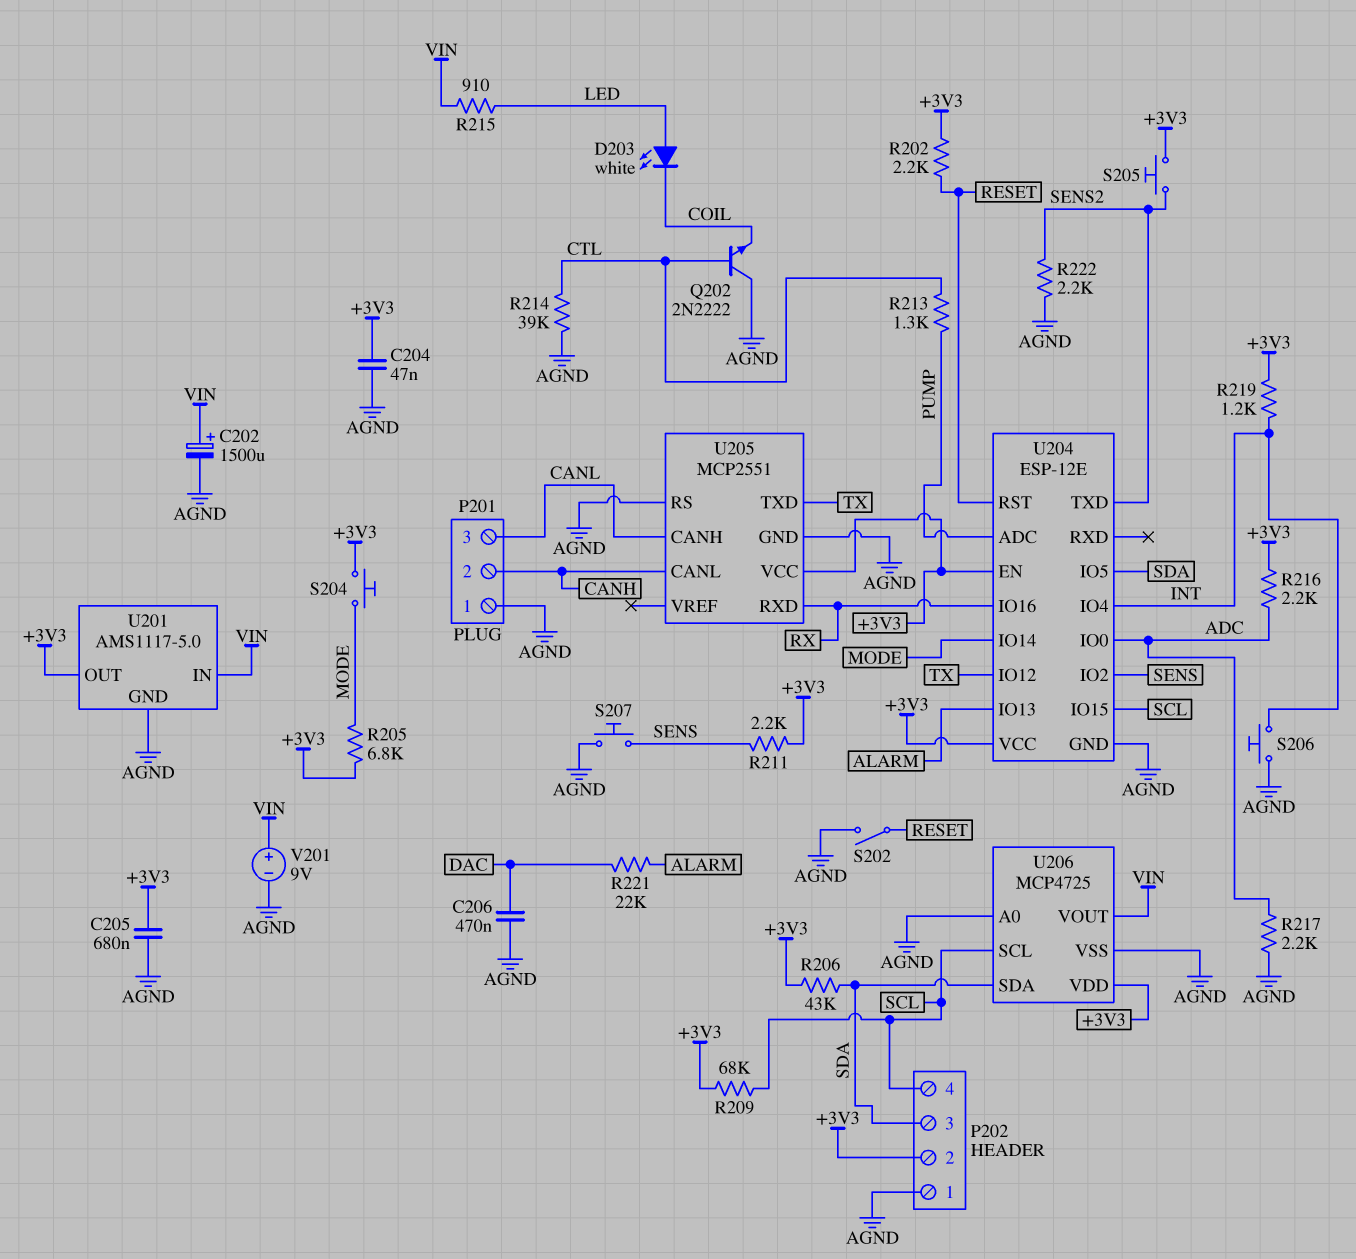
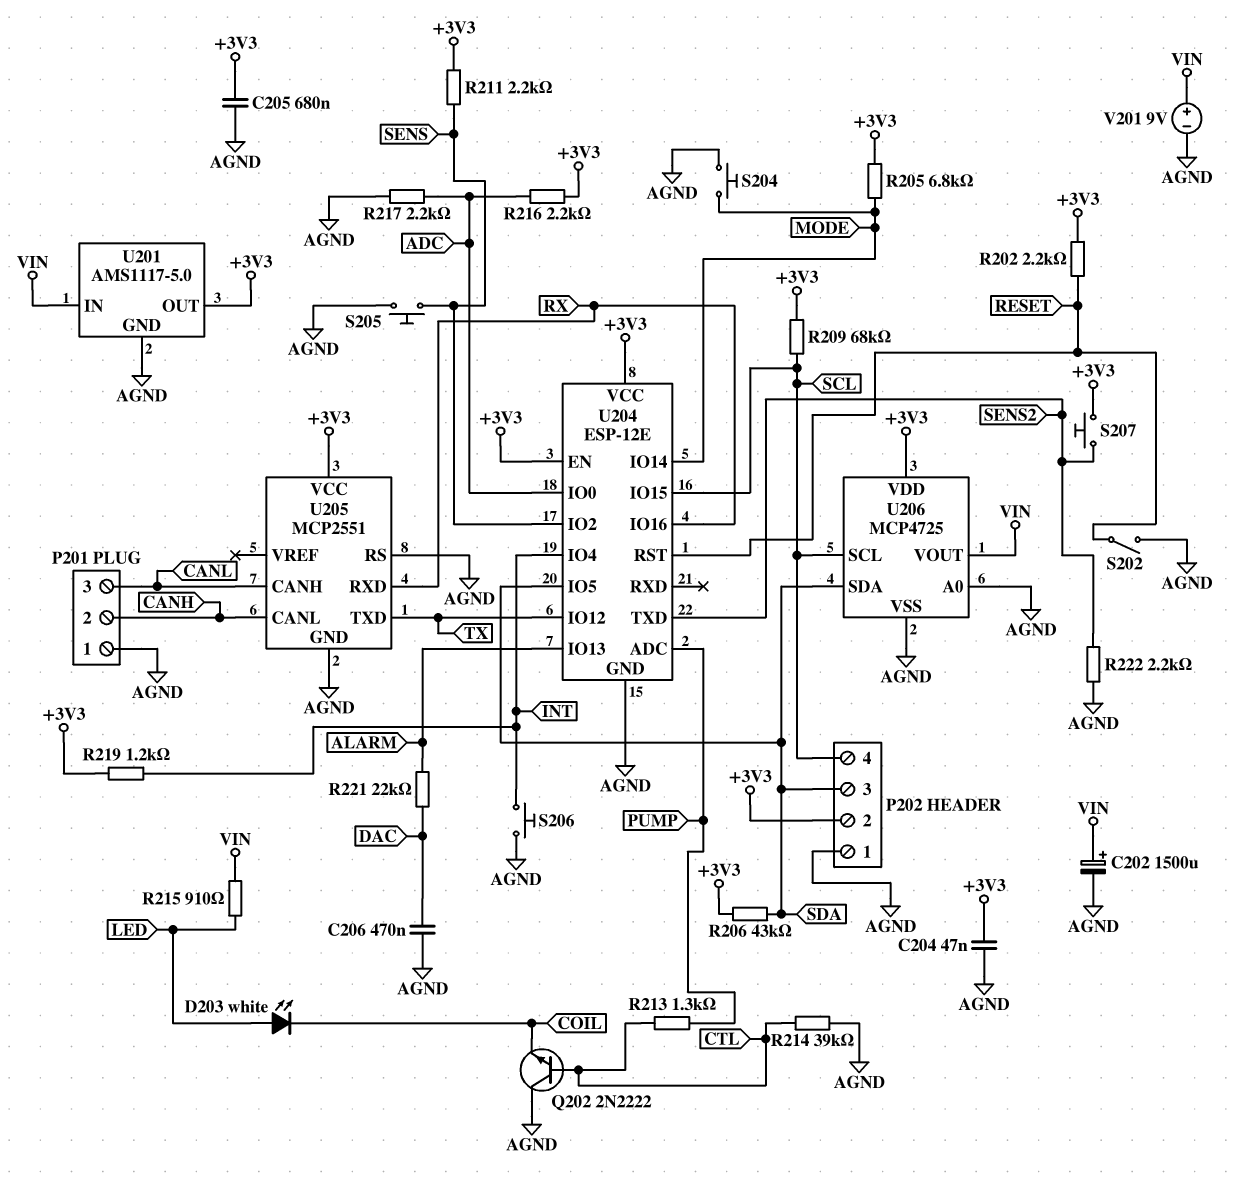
S204: button (+3V3, MODE) -> button (AGND, MODE)
S205: button (+3V3, SENS2) -> button (AGND, SENS)
S207: button (AGND, SENS) -> button (+3V3, SENS2)

